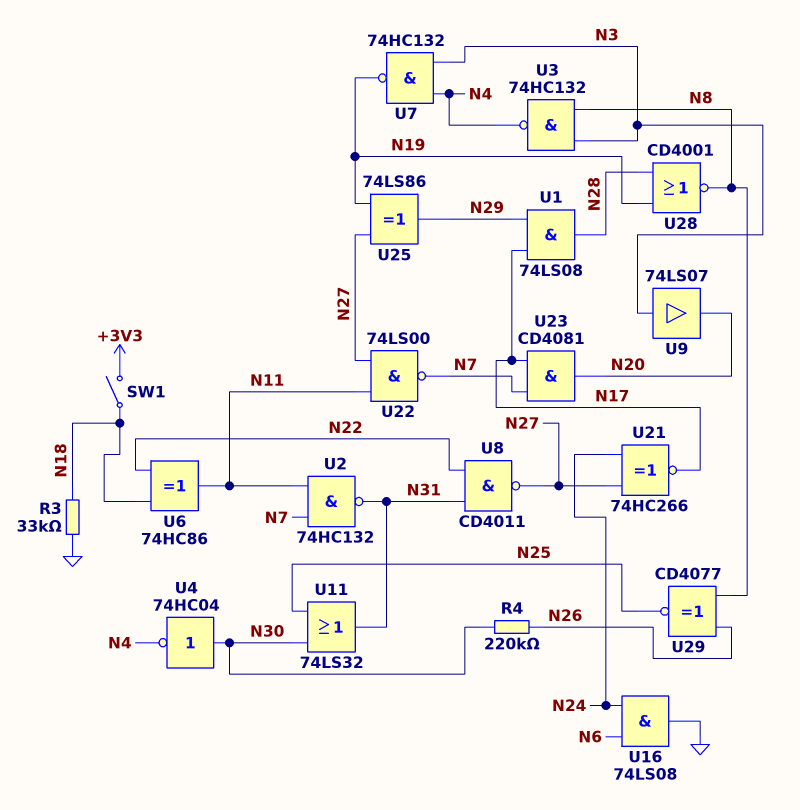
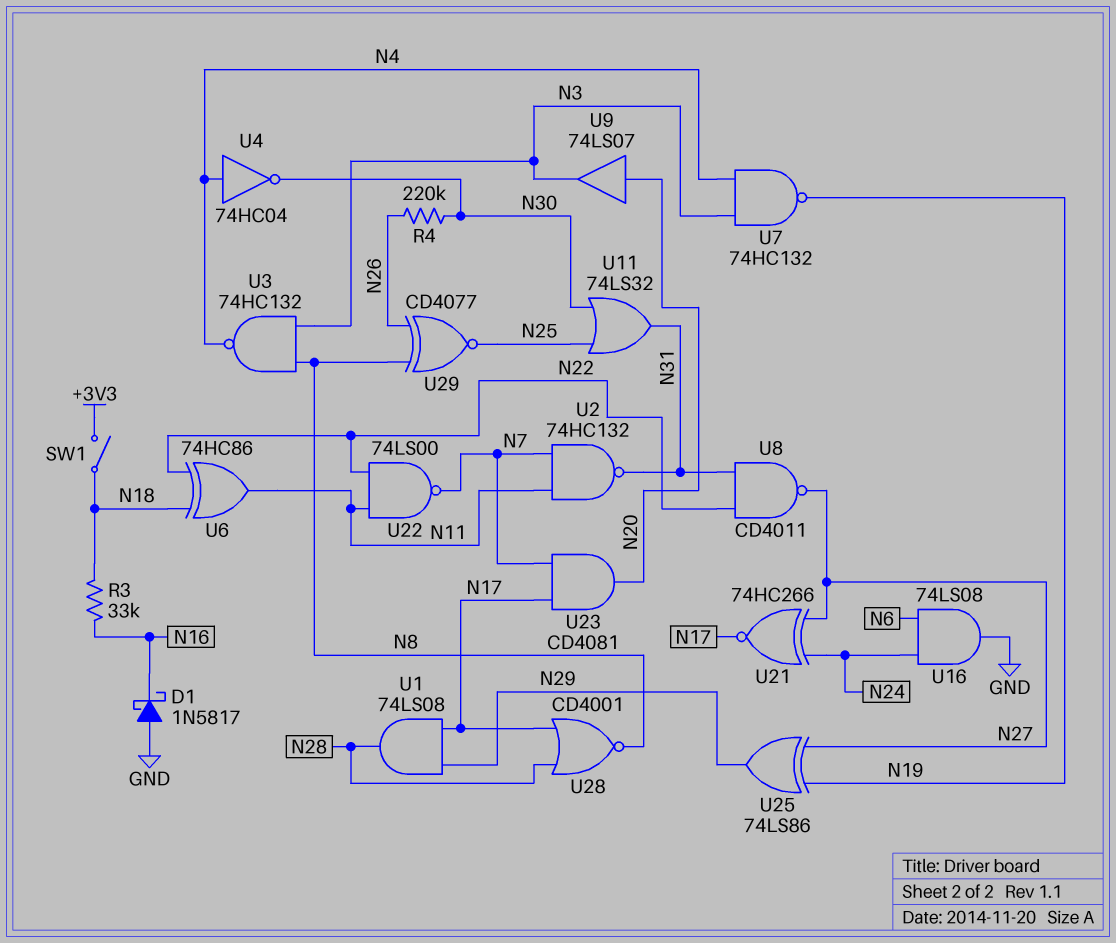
D1: none -> schottky 1N5817 (A GND, K N16)
R3: 33k (GND, N18) -> 33k (N16, N18)
U4: NOT 74HC04 (in N30, out N4) -> NOT 74HC04 (in N4, out N30)
U9: buffer 74LS07 (in N3, out N20) -> buffer 74LS07 (in N20, out N3)
U22: NAND 74LS00 (in N11, in N27, out N7) -> NAND 74LS00 (in N11, in N22, out N7)
U28: NOR CD4001 (in N19, in N28, out N8) -> NOR CD4001 (in N17, in N28, out N8)

